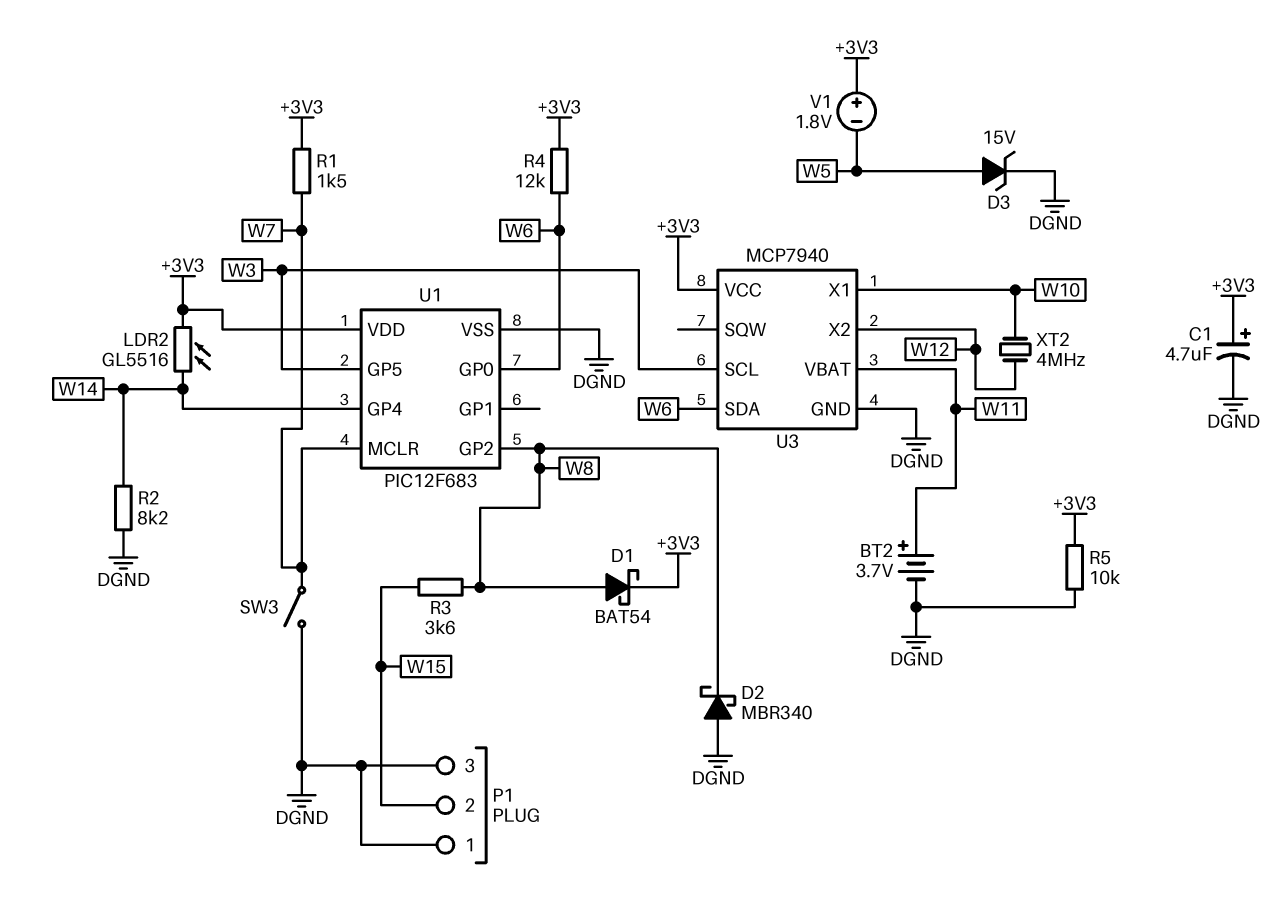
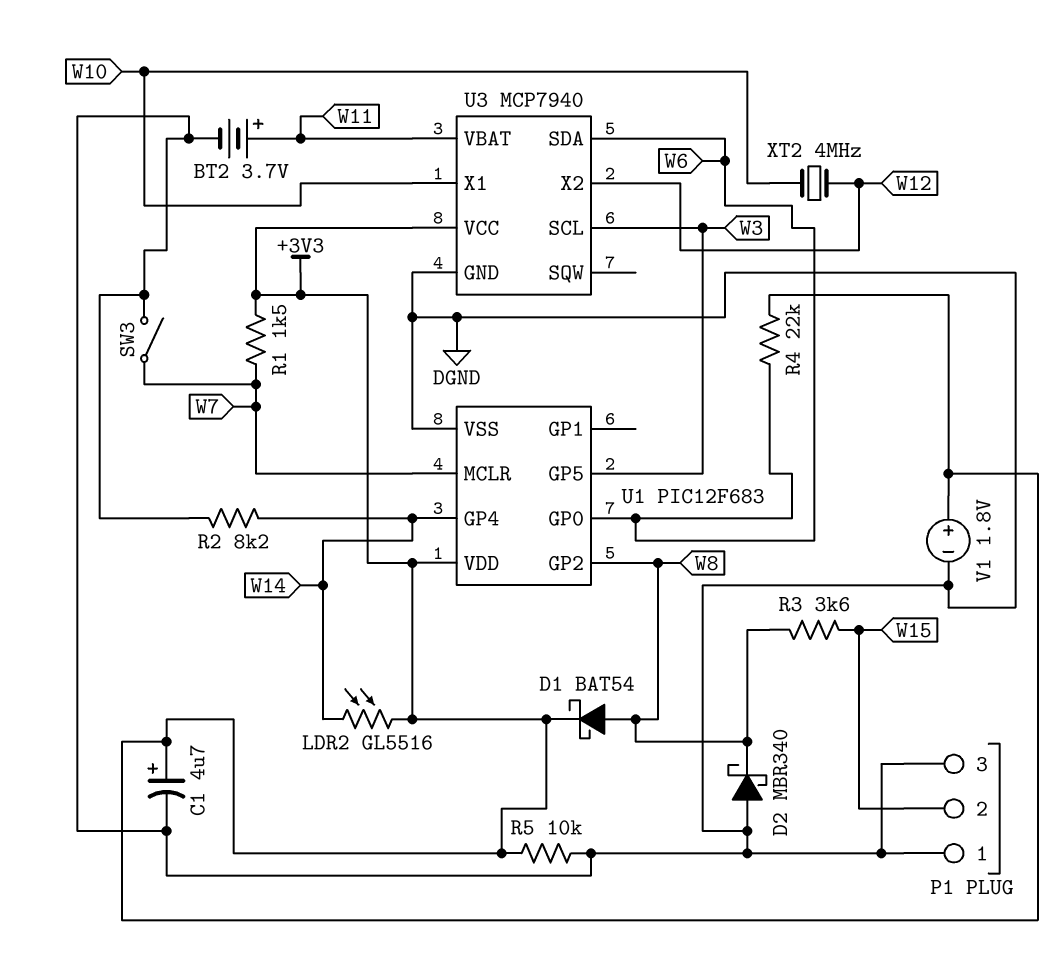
D3: zener 15V (A W5, K DGND) -> none
R4: 12k (+3V3, W6) -> 22k (+3V3, W6)
V1: 1.8V (plus +3V3, minus W5) -> 1.8V (plus +3V3, minus DGND)

